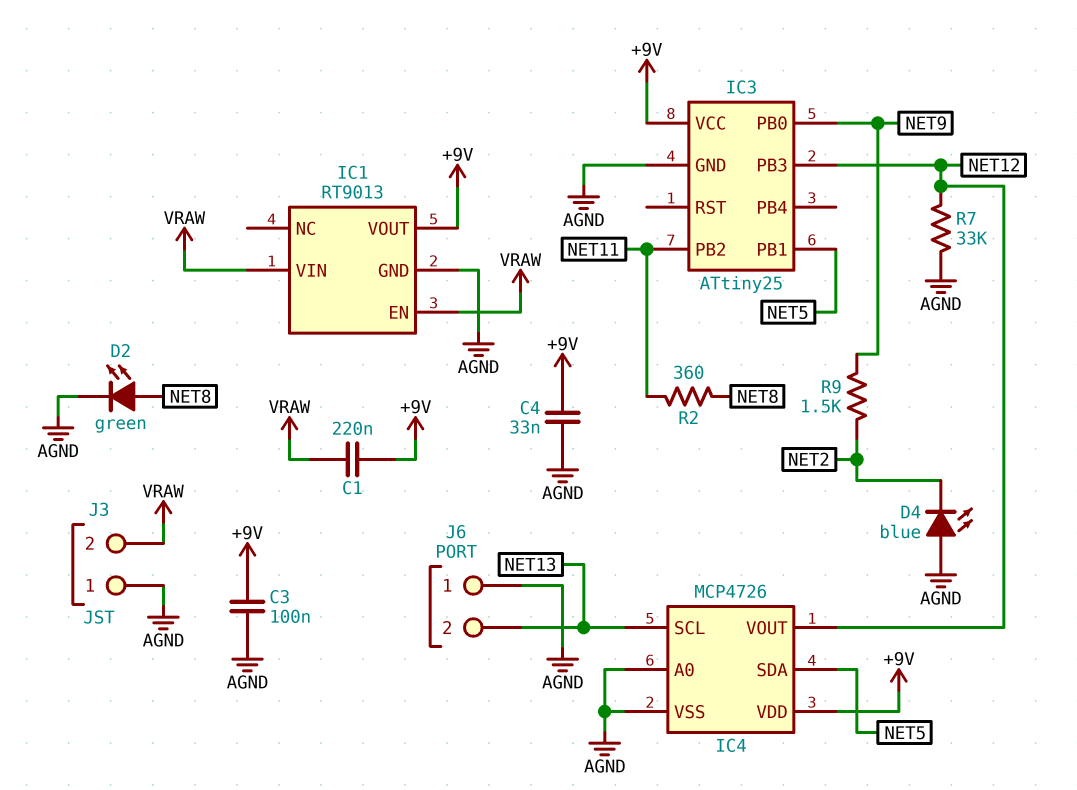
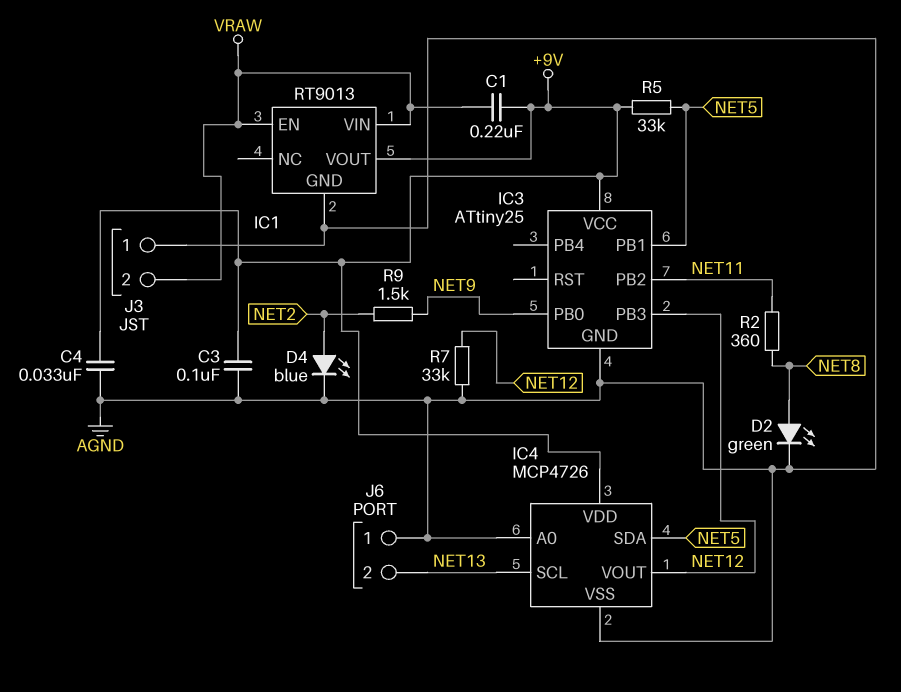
D4: LED blue (A AGND, K NET2) -> LED blue (A NET2, K AGND)
R5: none -> 33k (+9V, NET5)

